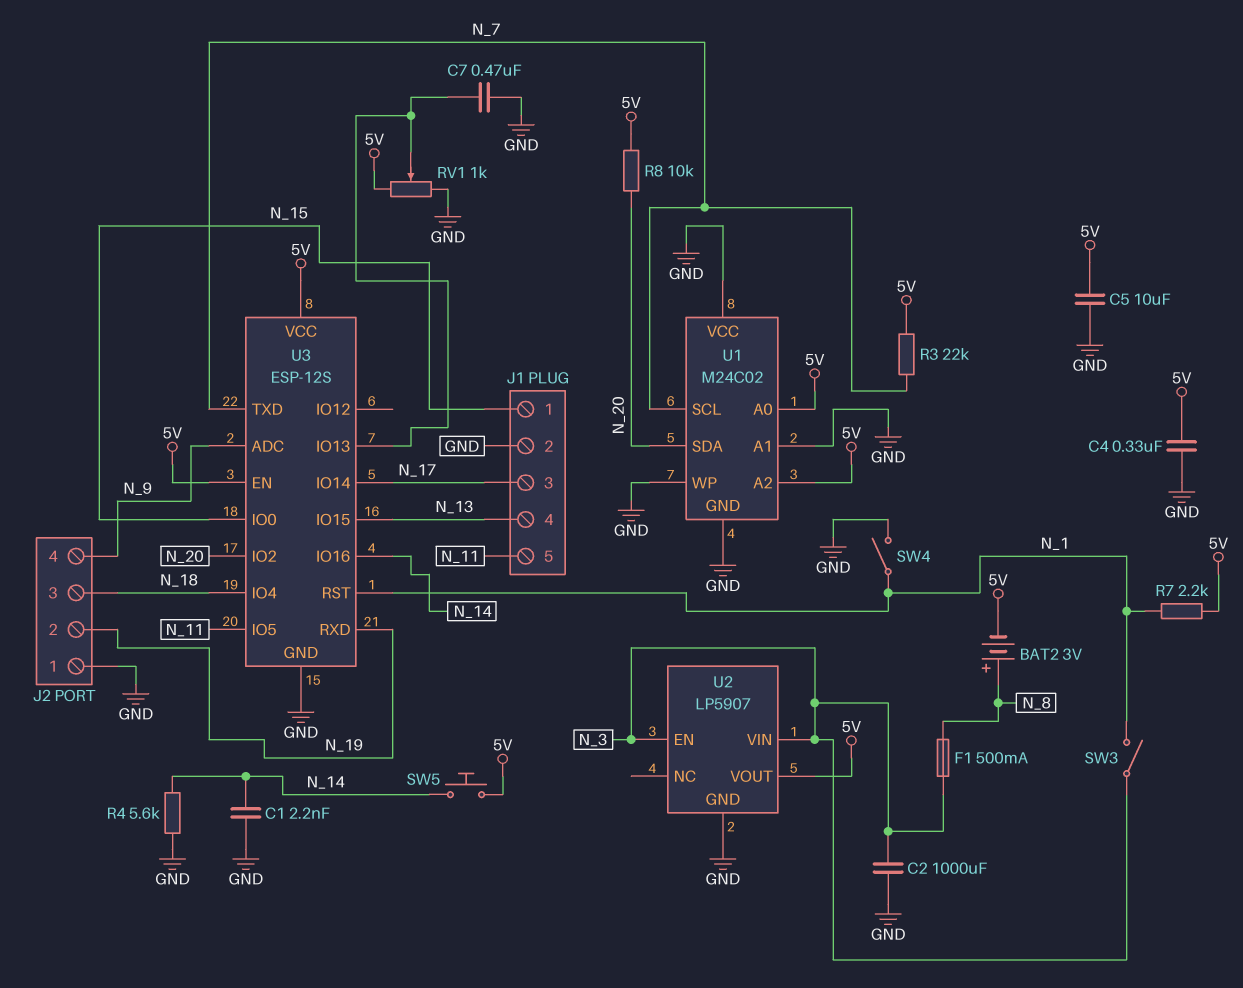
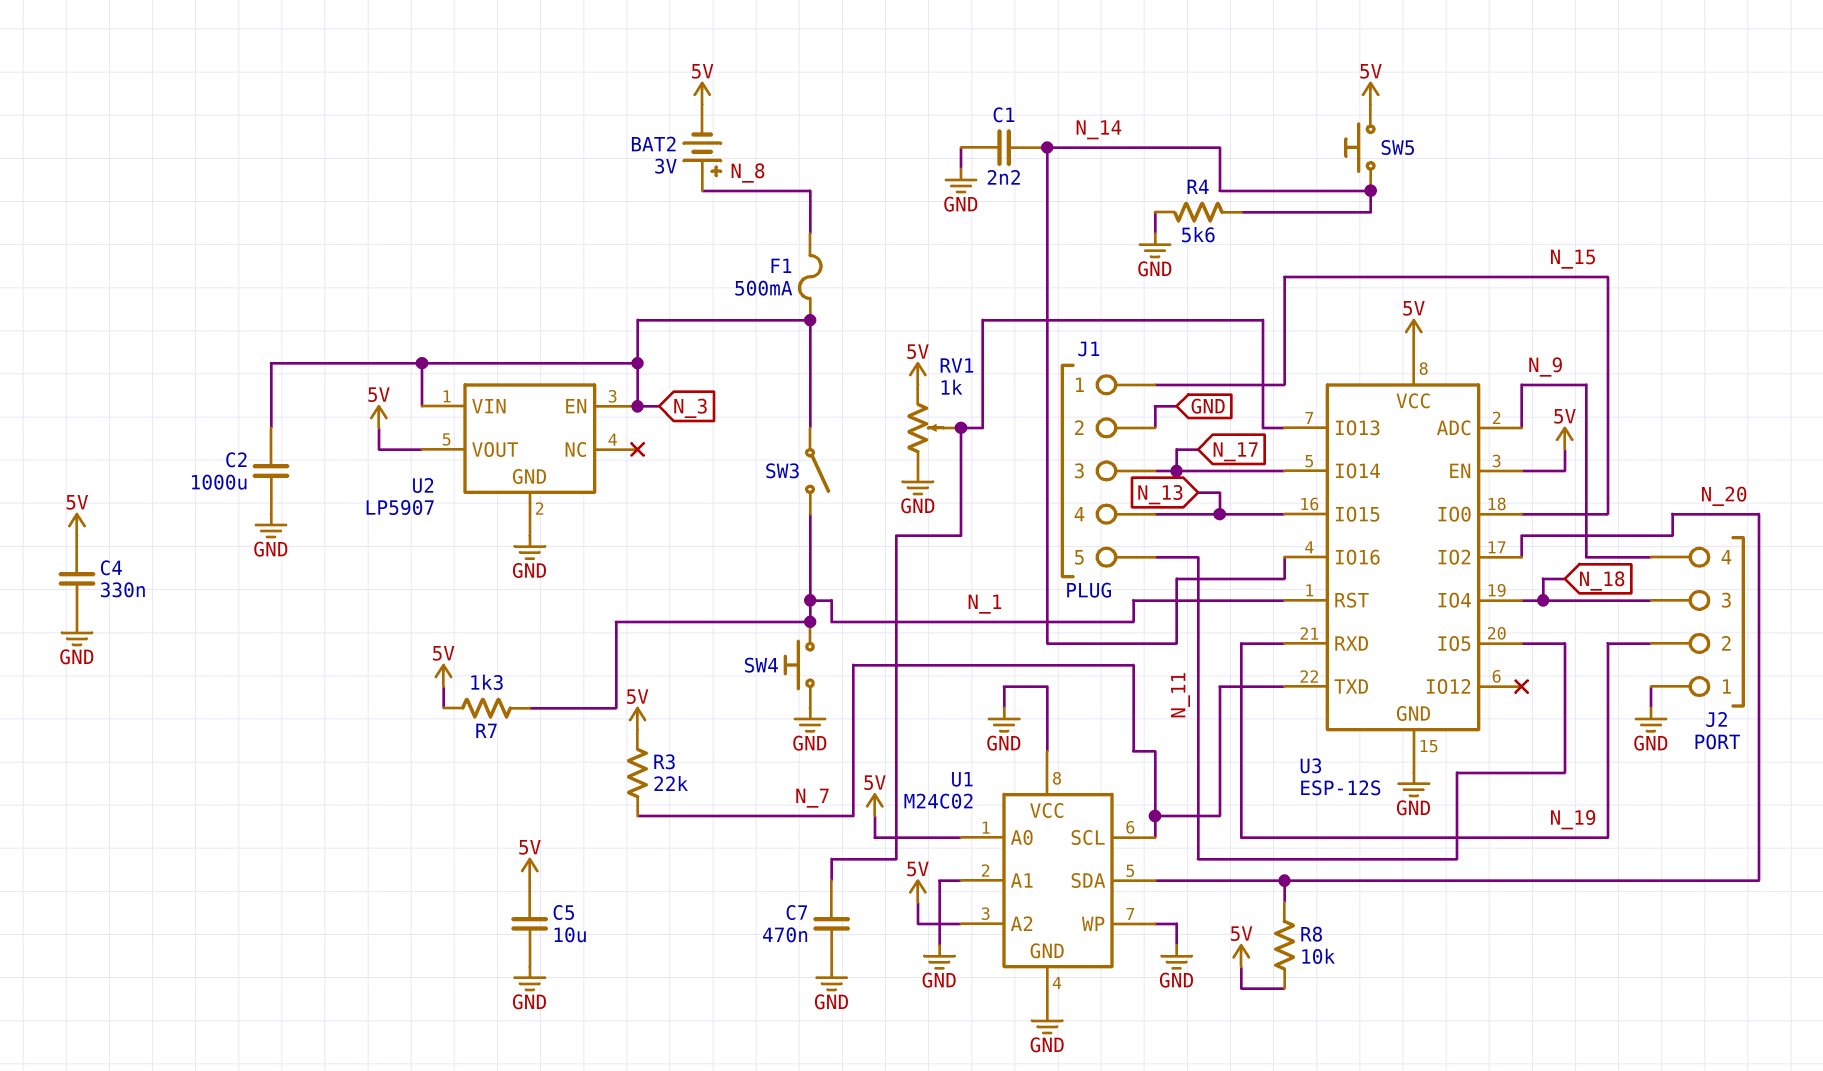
R7: 2.2k (5V, N_1) -> 1.3k (5V, N_1)
SW4: switch (GND, N_1) -> button (GND, N_1)

